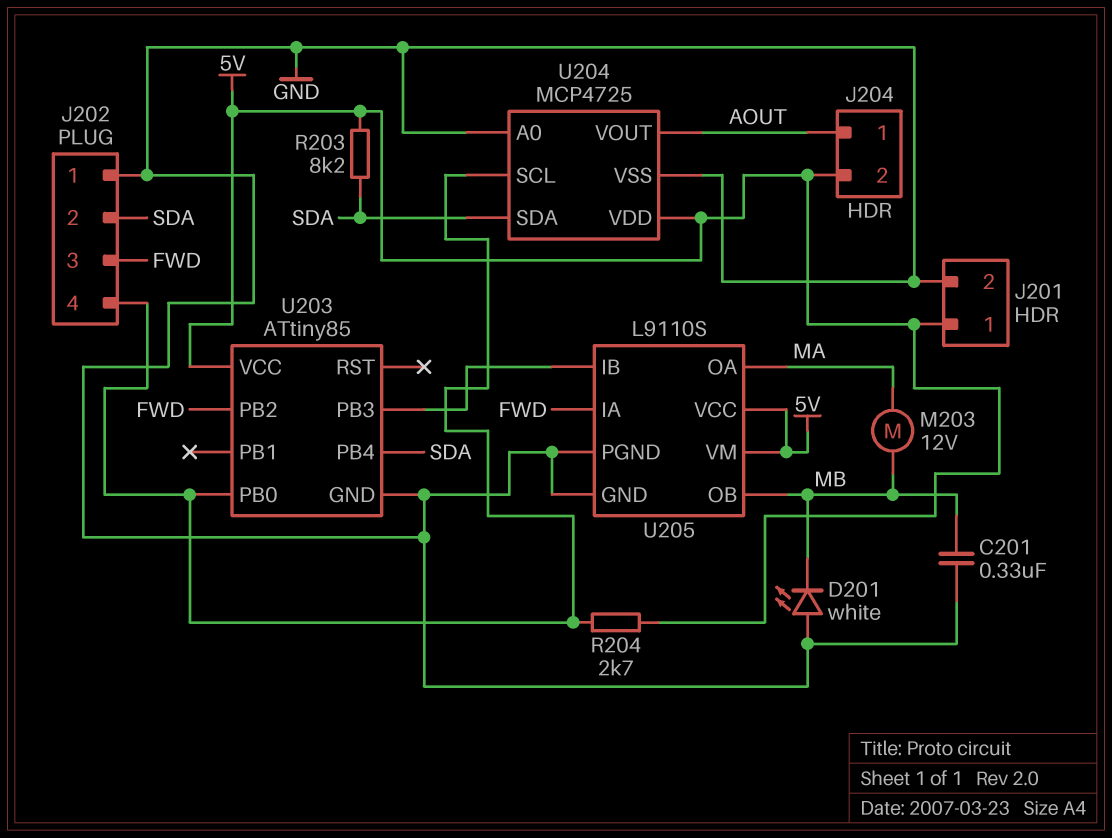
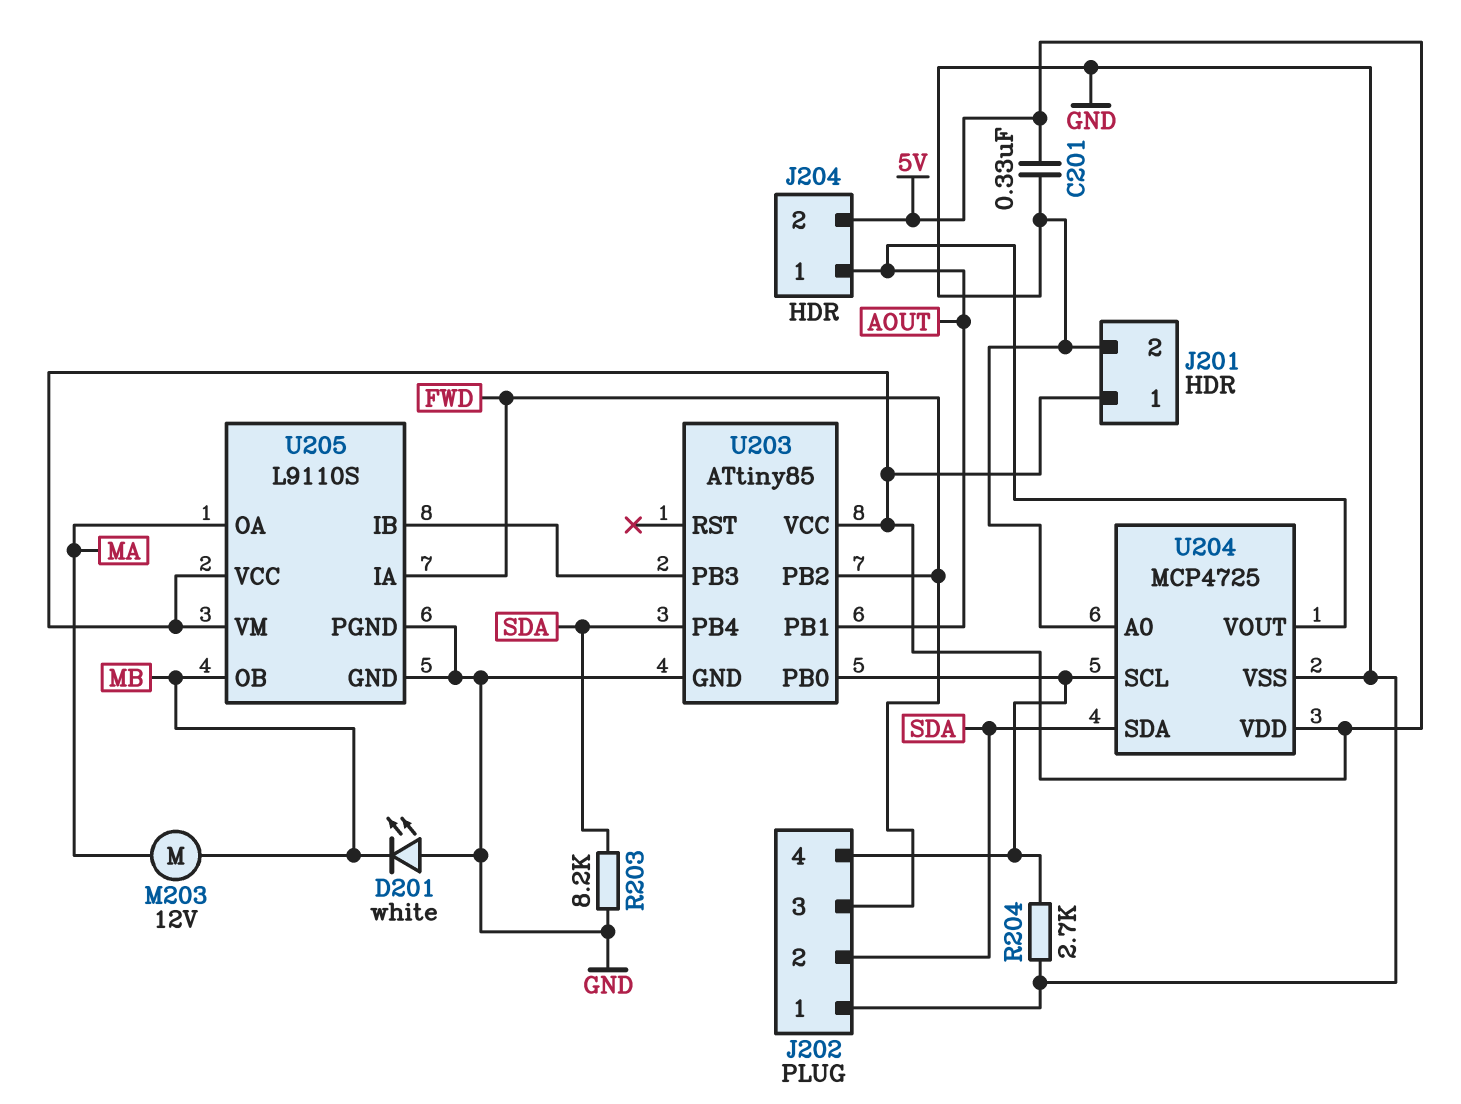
C201: 330nF (GND, MB) -> 330nF (5V, GND)
R203: 8.2k (5V, SDA) -> 8.2k (GND, SDA)
R204: 2.7k (5V, J202/4) -> 2.7k (GND, J202/4)
U203 pin PB1: none -> AOUT

